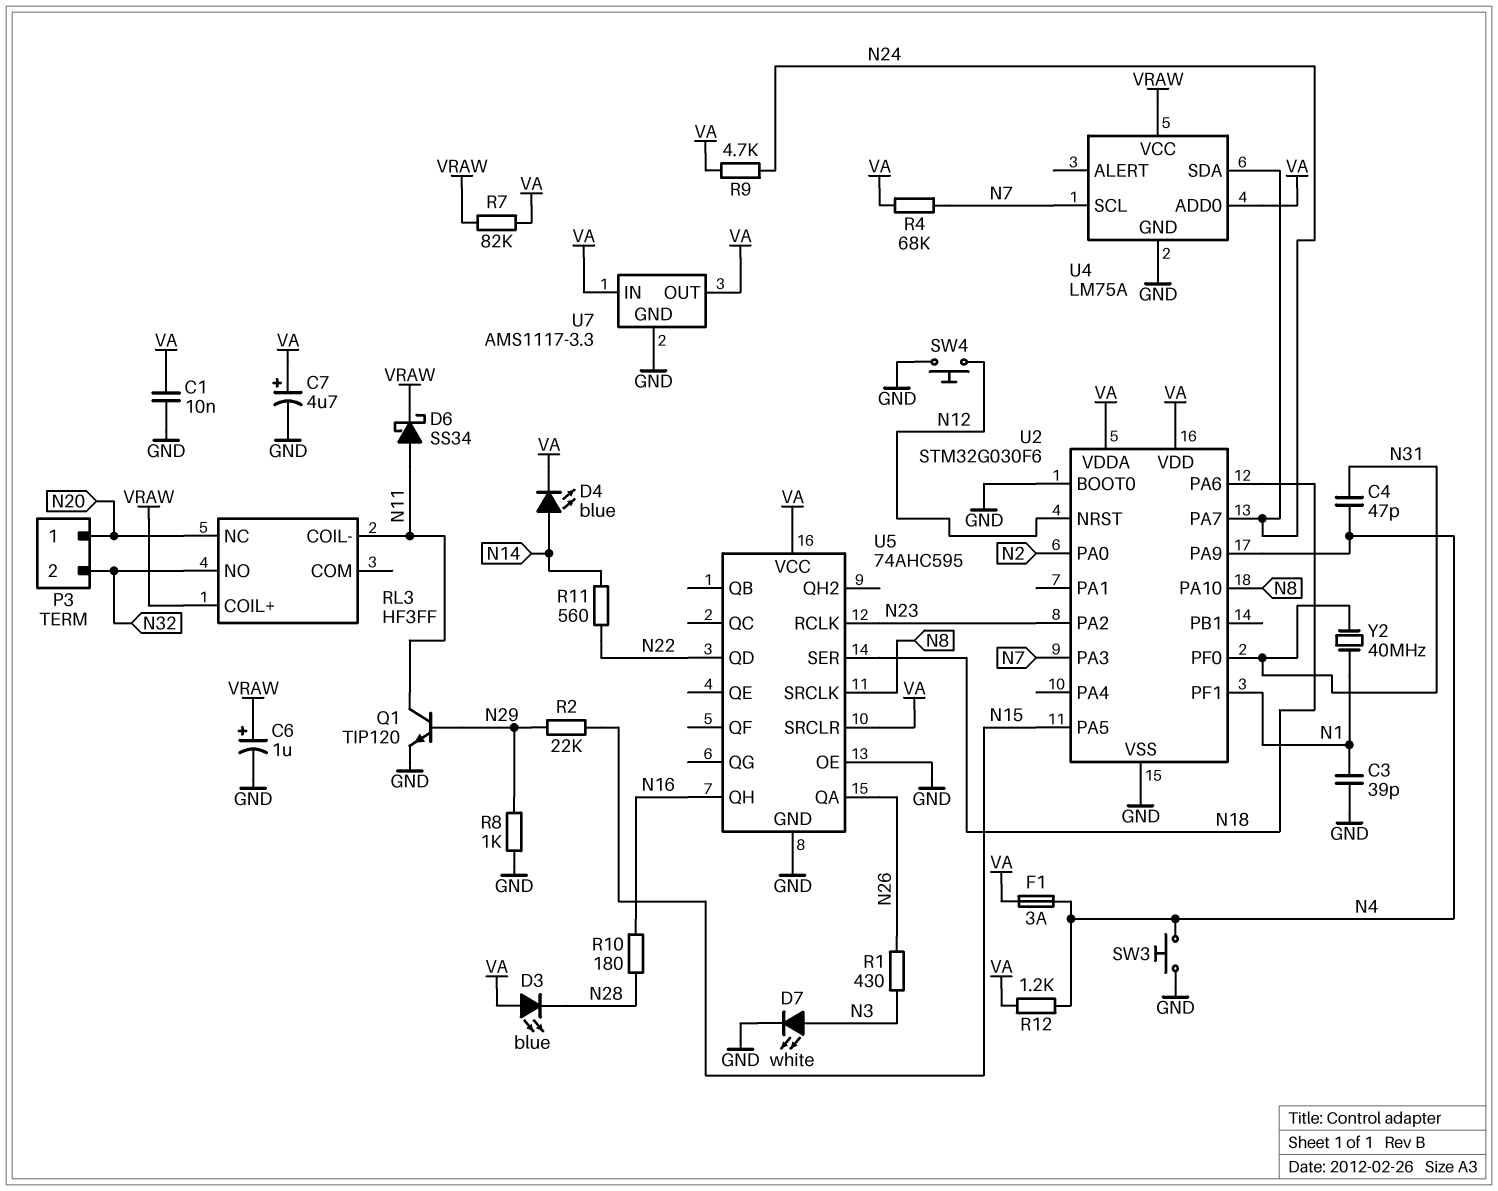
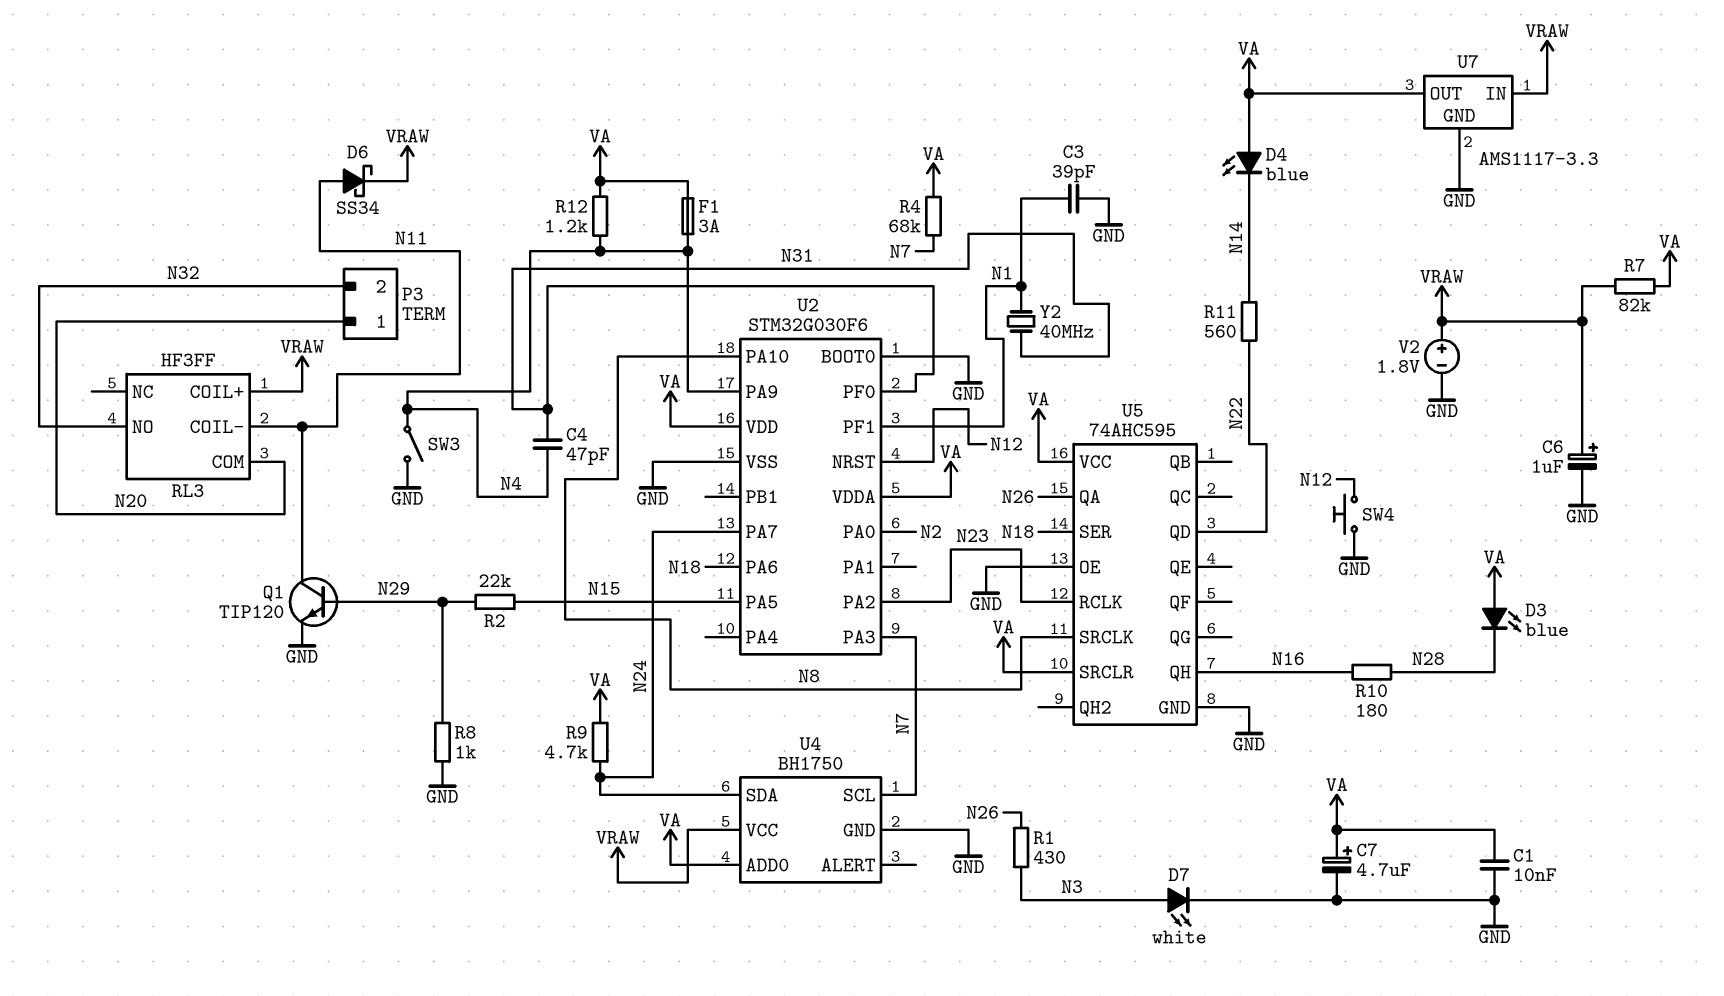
D4: LED blue (A N14, K VA) -> LED blue (A VA, K N14)
RL3 pin COM: none -> N20
RL3 pin NC: N20 -> none
SW3: button (GND, N4) -> switch (GND, N4)
U4: LM75A -> BH1750
U7 pin IN: VA -> VRAW
V2: none -> 1.8V (plus VRAW, minus GND)

